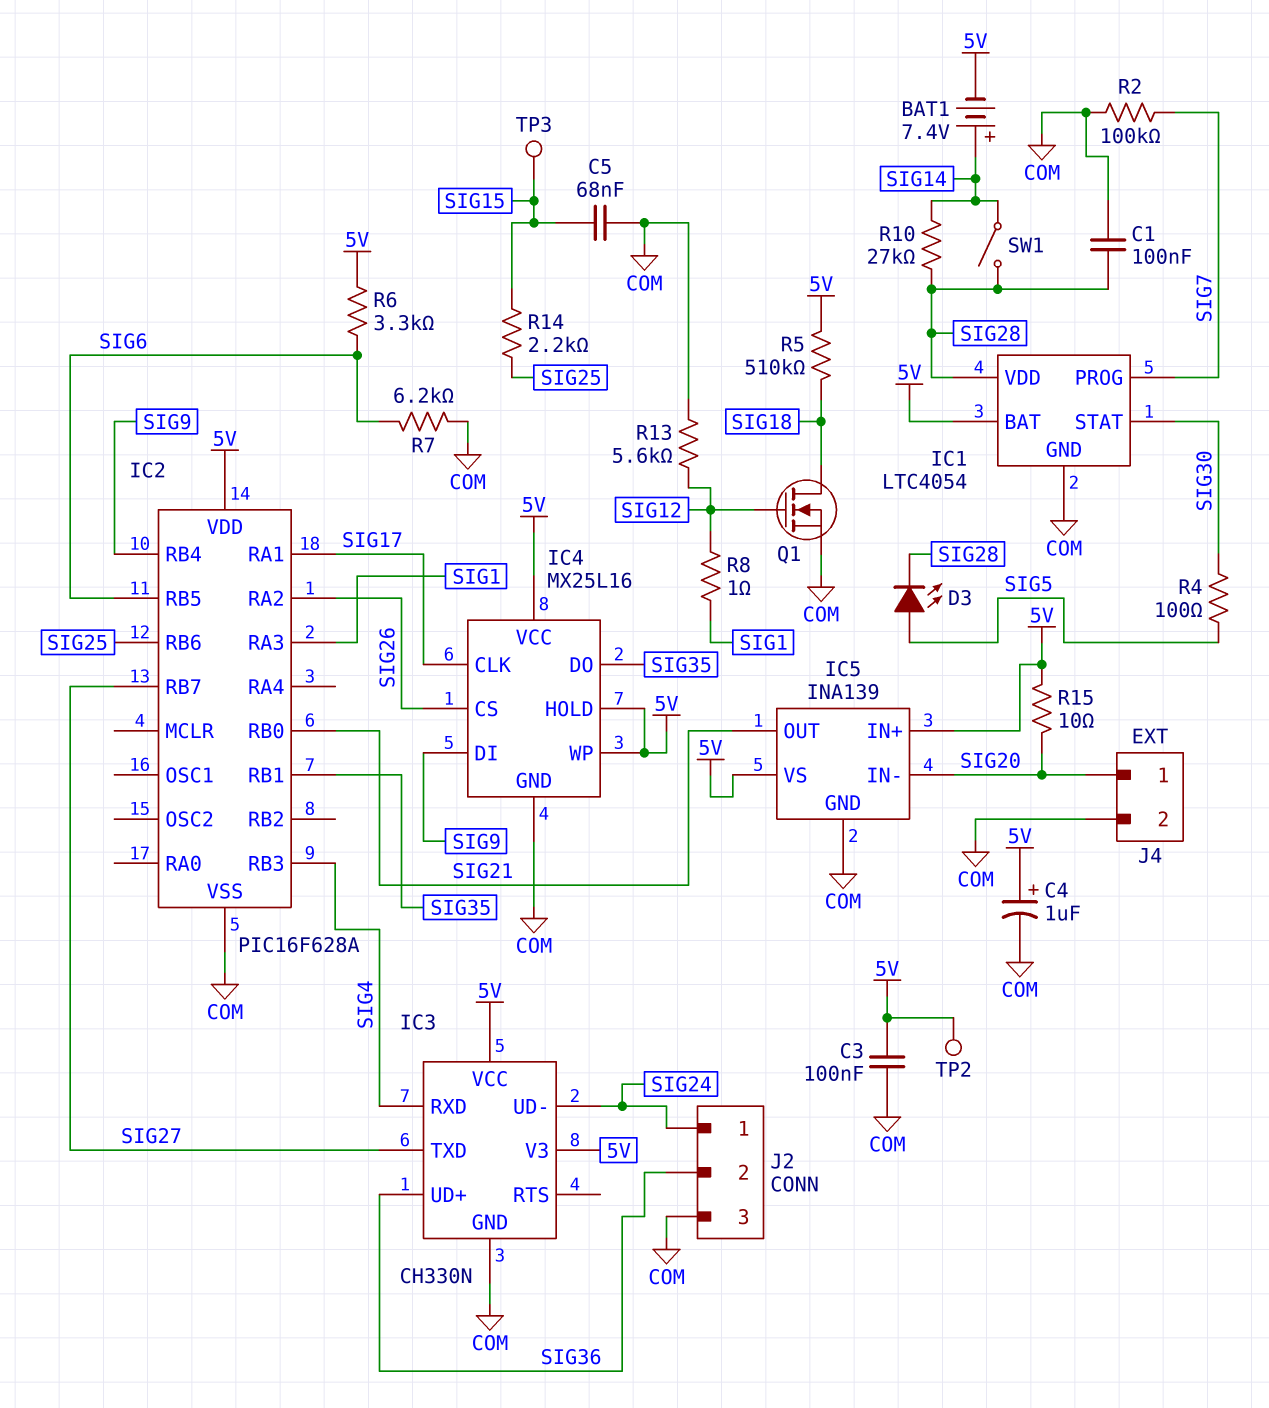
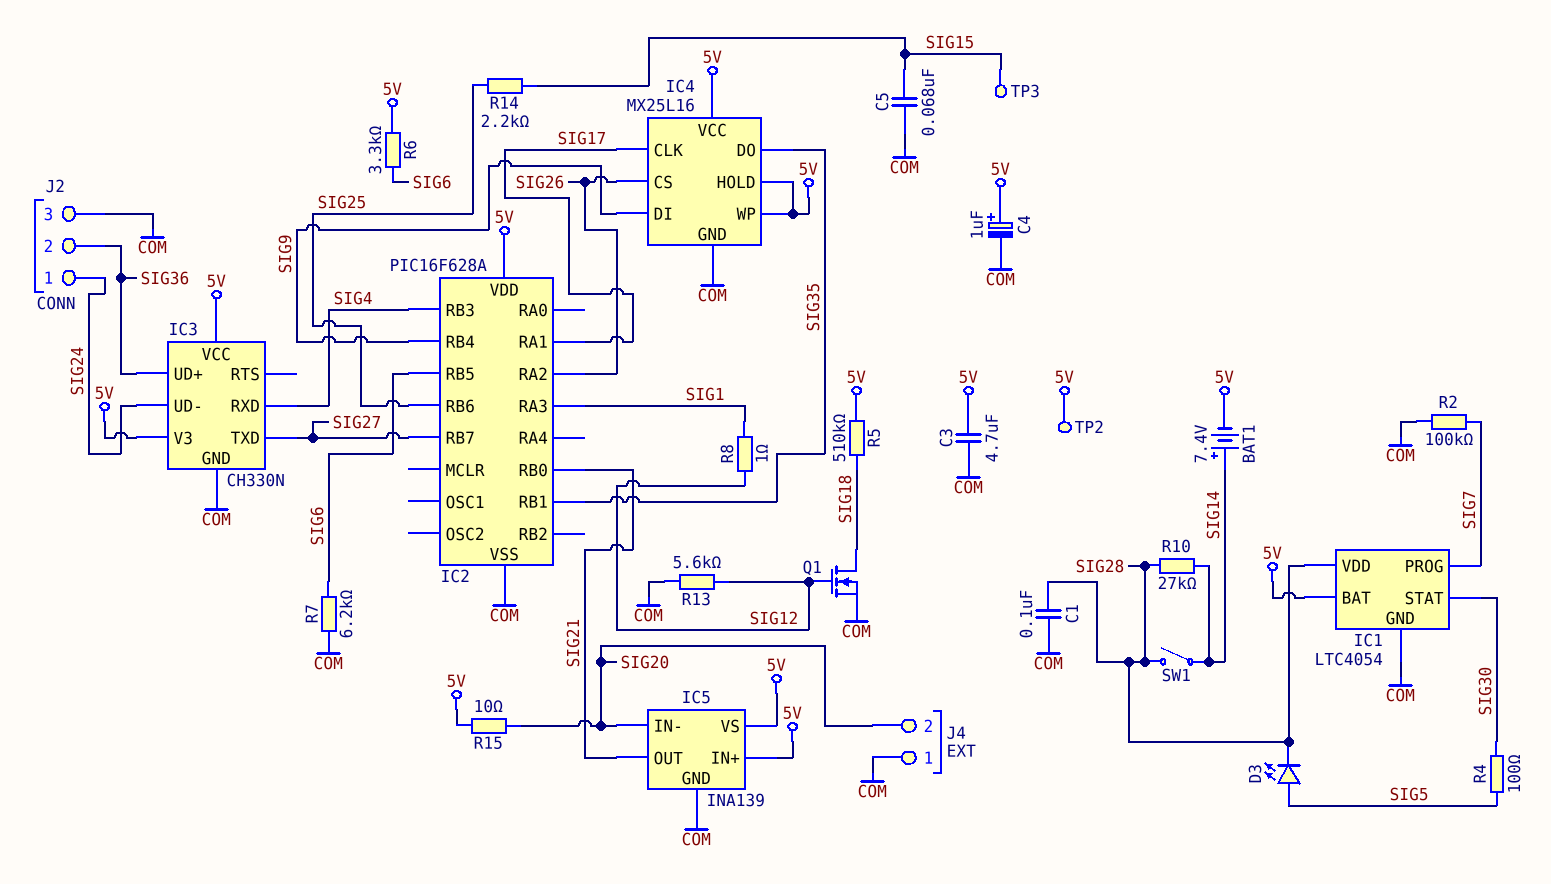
C3: 100nF (5V, COM) -> 4.7uF (5V, COM)
J4 pin 1: SIG20 -> COM
J4 pin 2: COM -> SIG20

